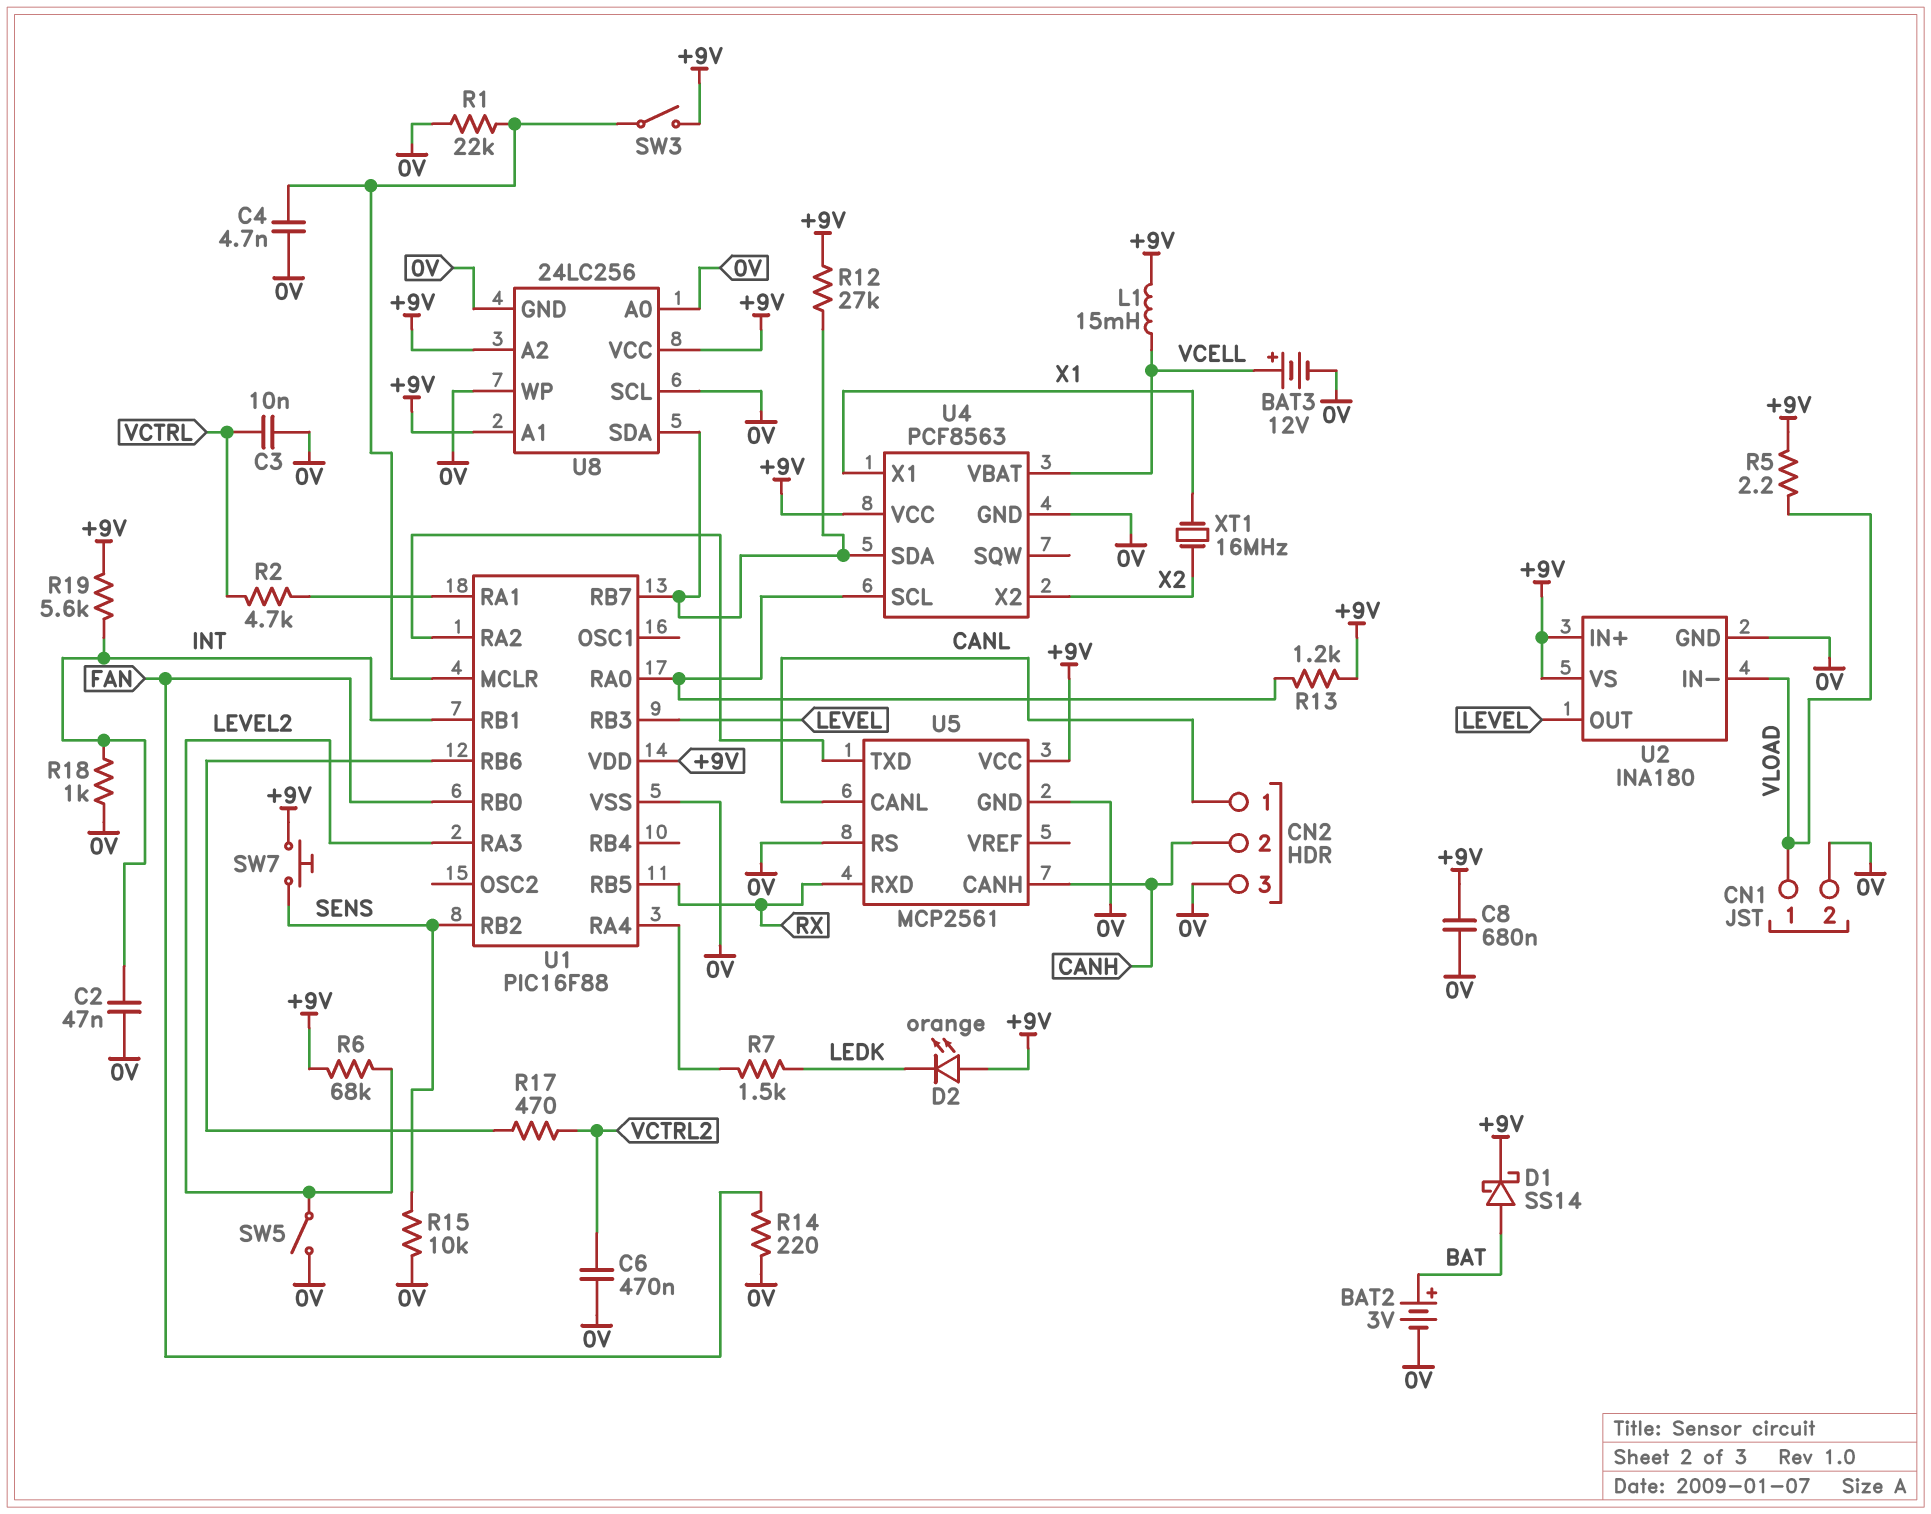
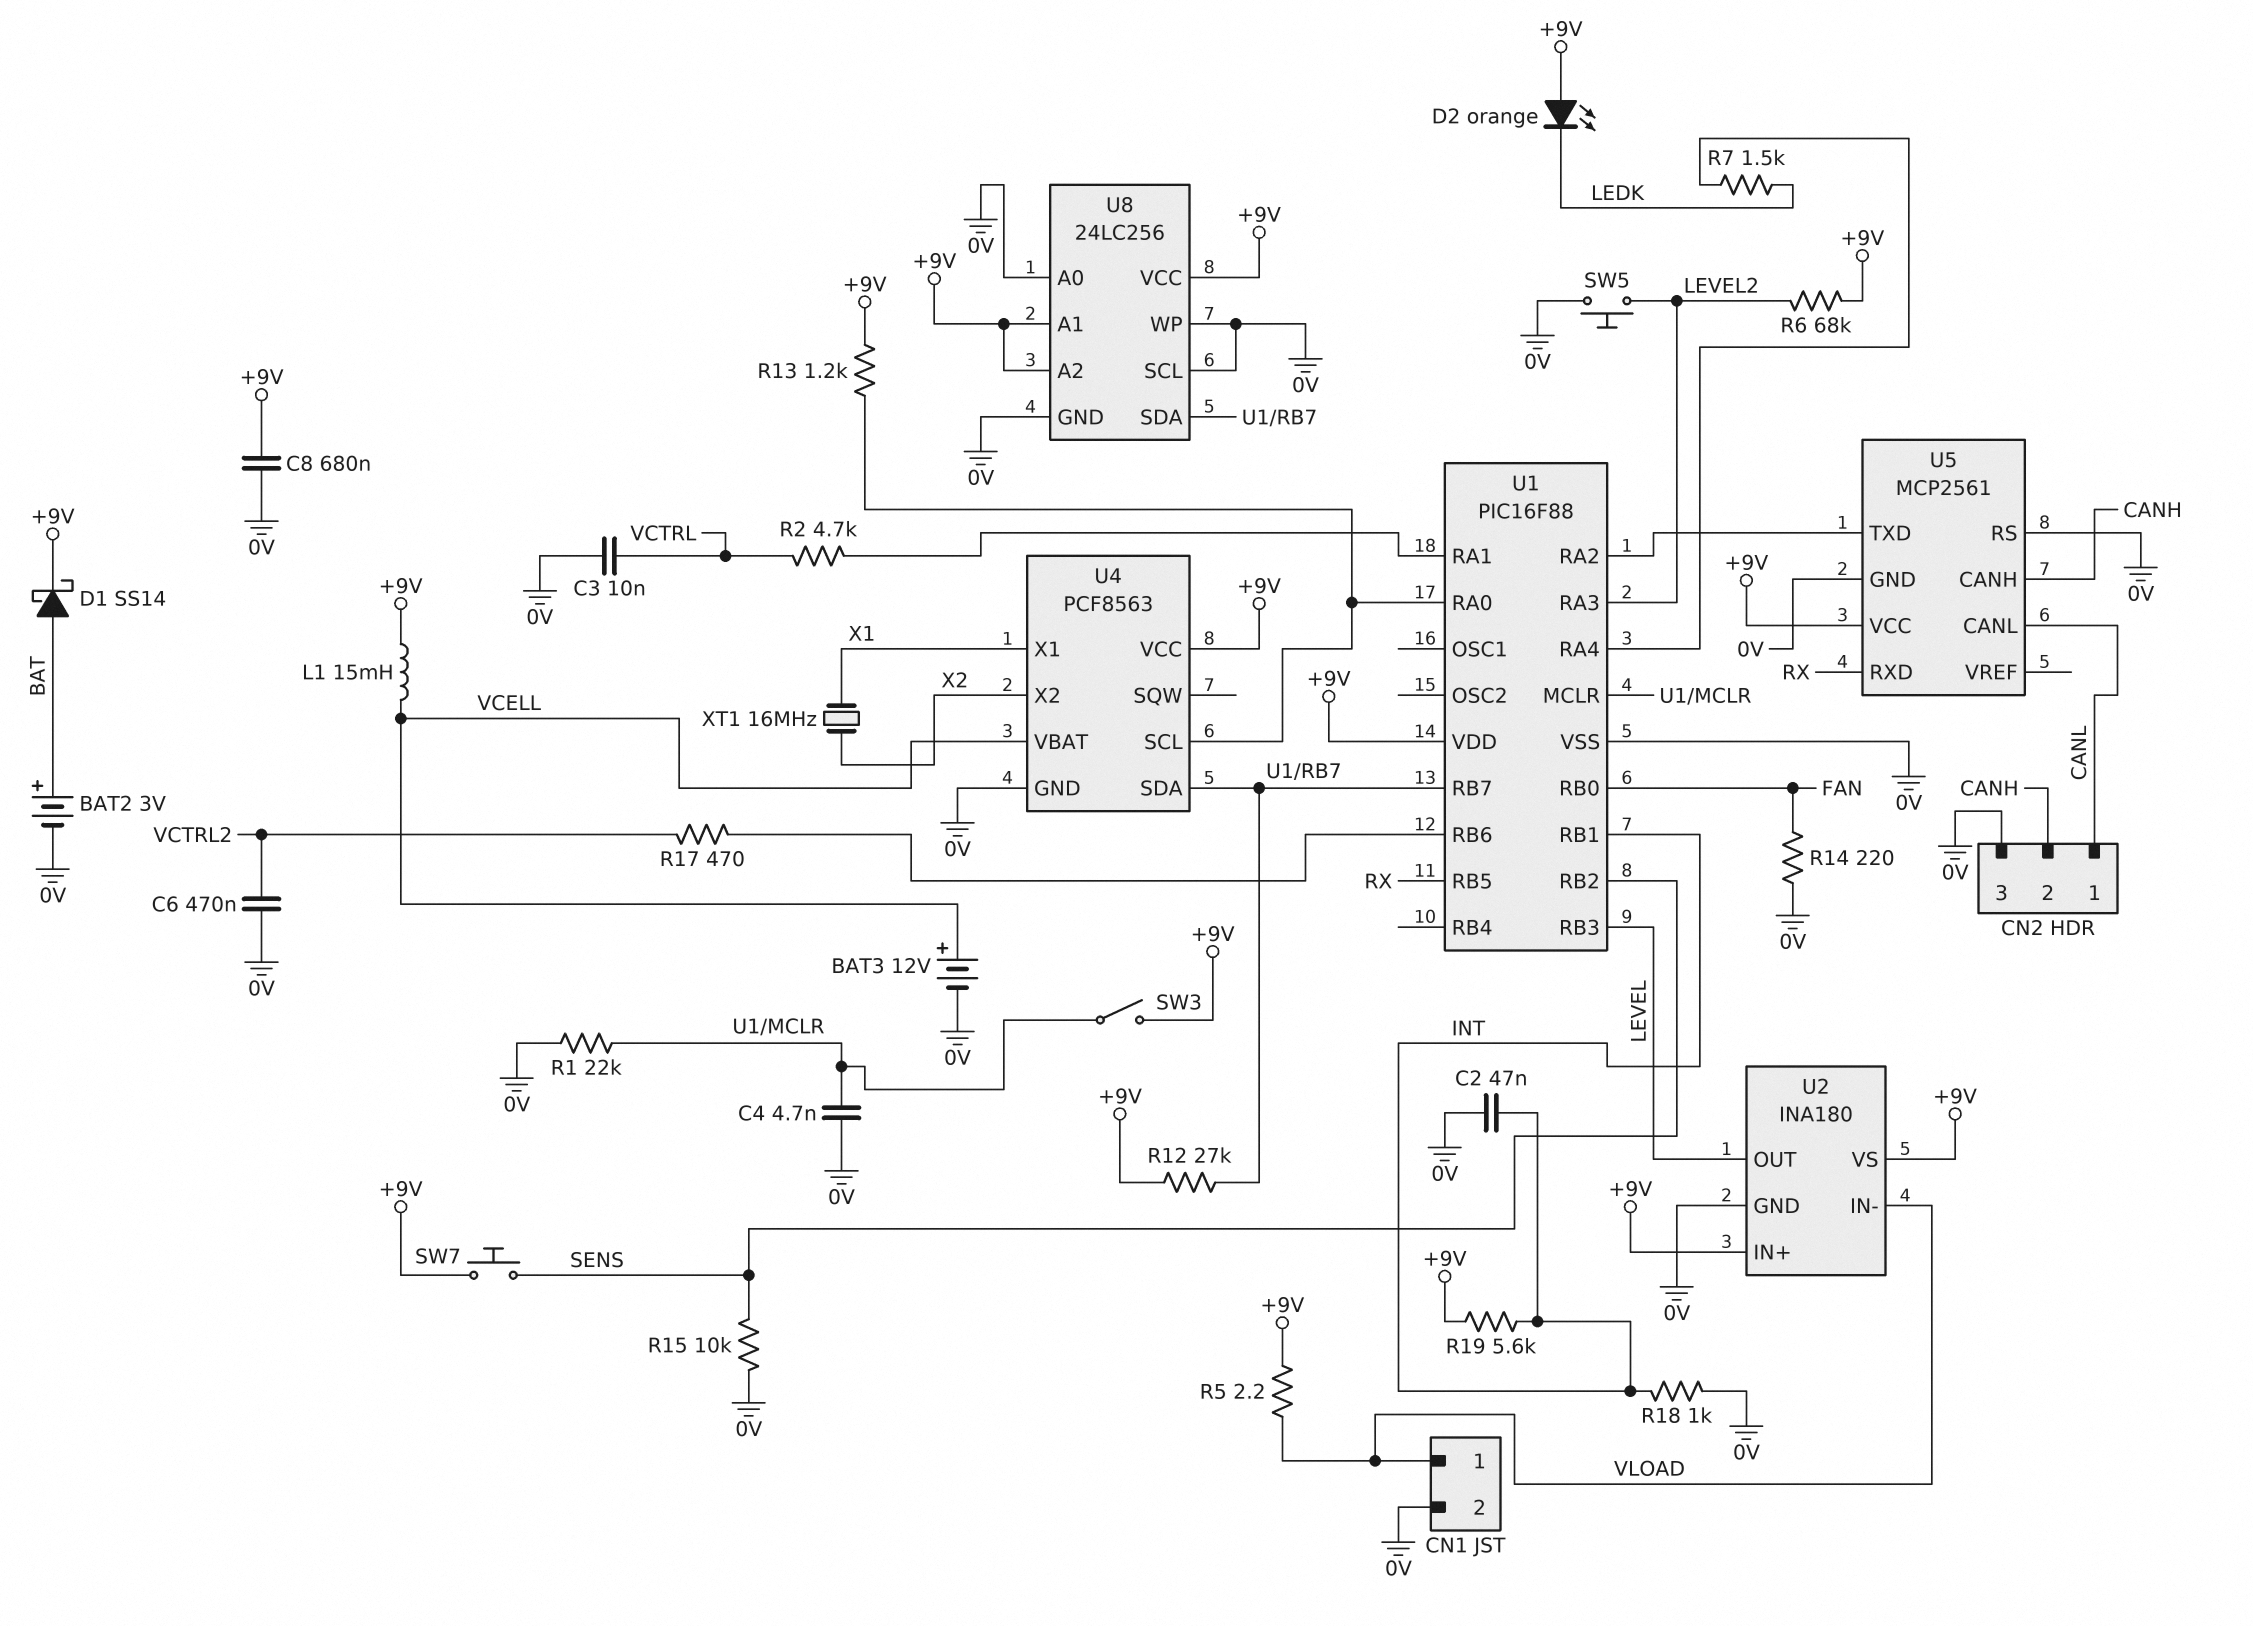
SW5: switch (0V, LEVEL2) -> button (0V, LEVEL2)

